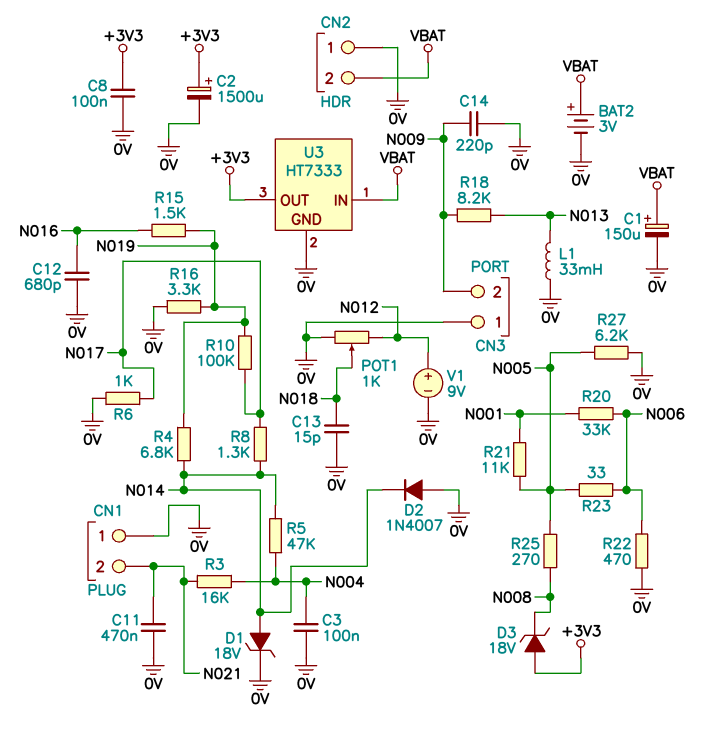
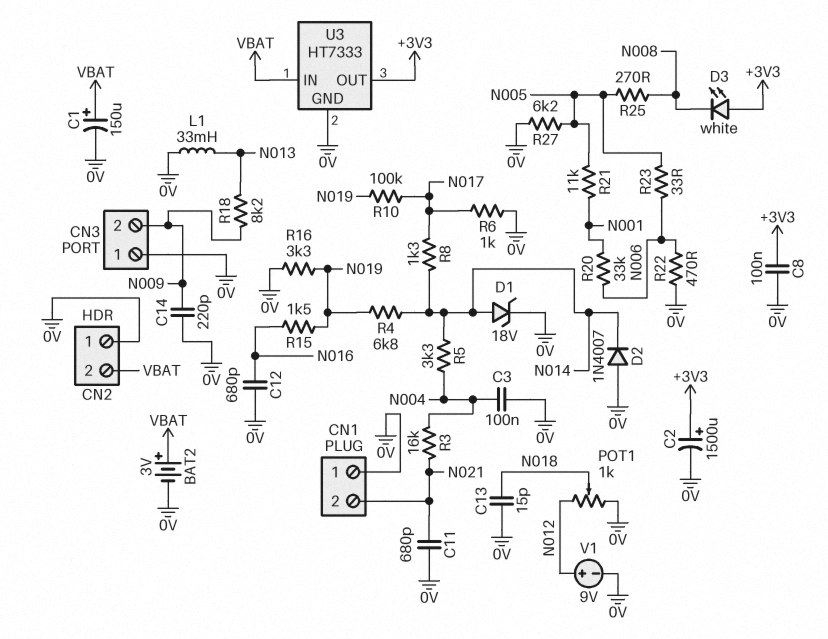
C11: 470nF (0V, N021) -> 680pF (0V, N021)
D3: zener 18V (A +3V3, K N008) -> LED white (A +3V3, K N008)
R5: 47k (N004, N014) -> 3.3k (N004, N014)

